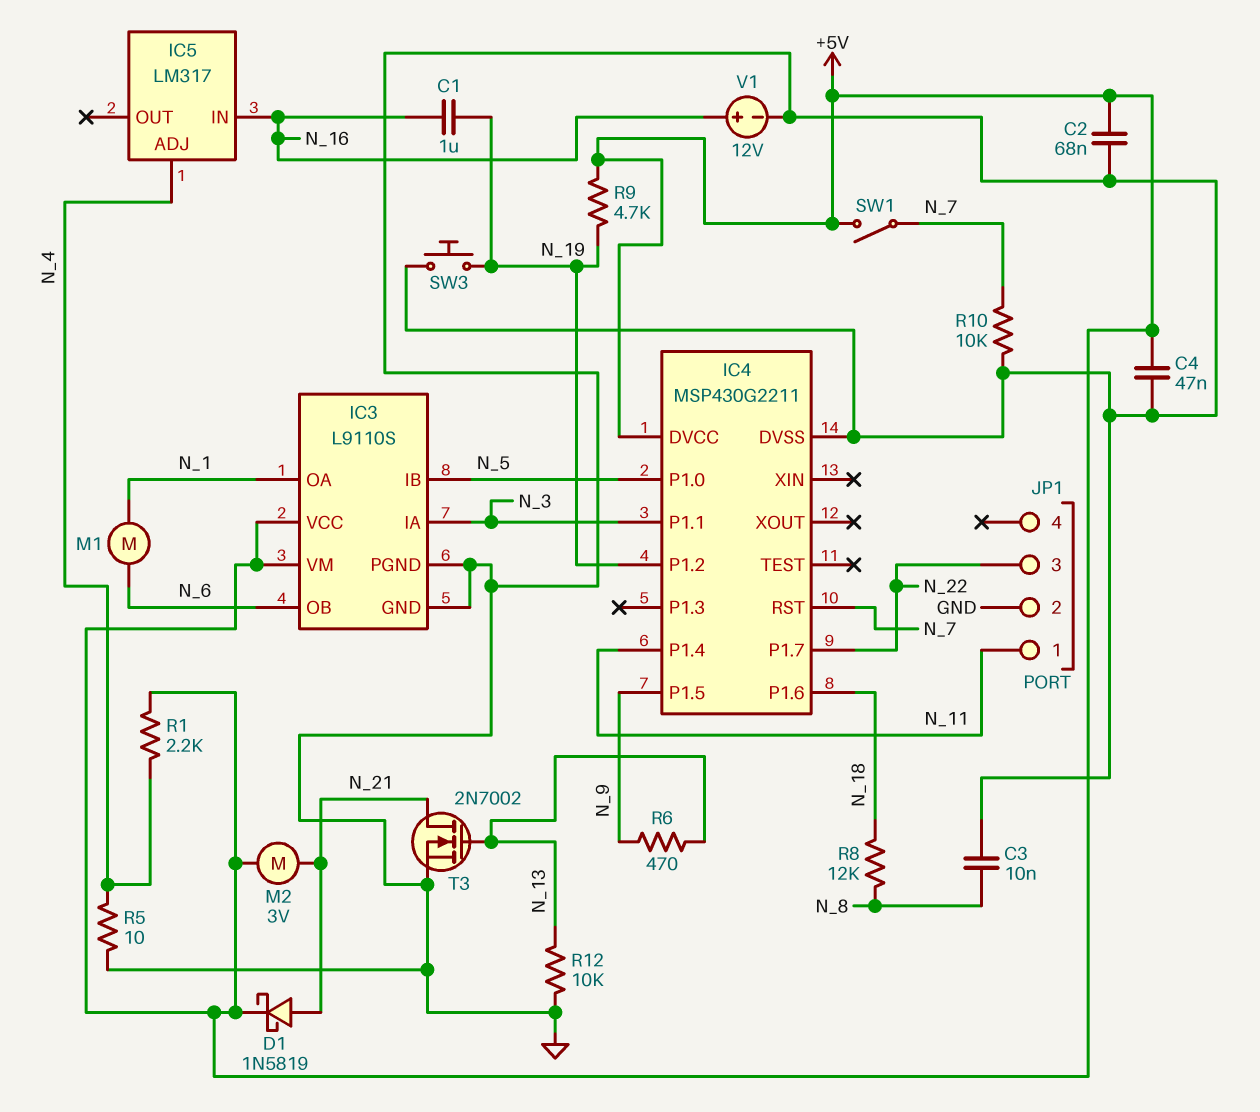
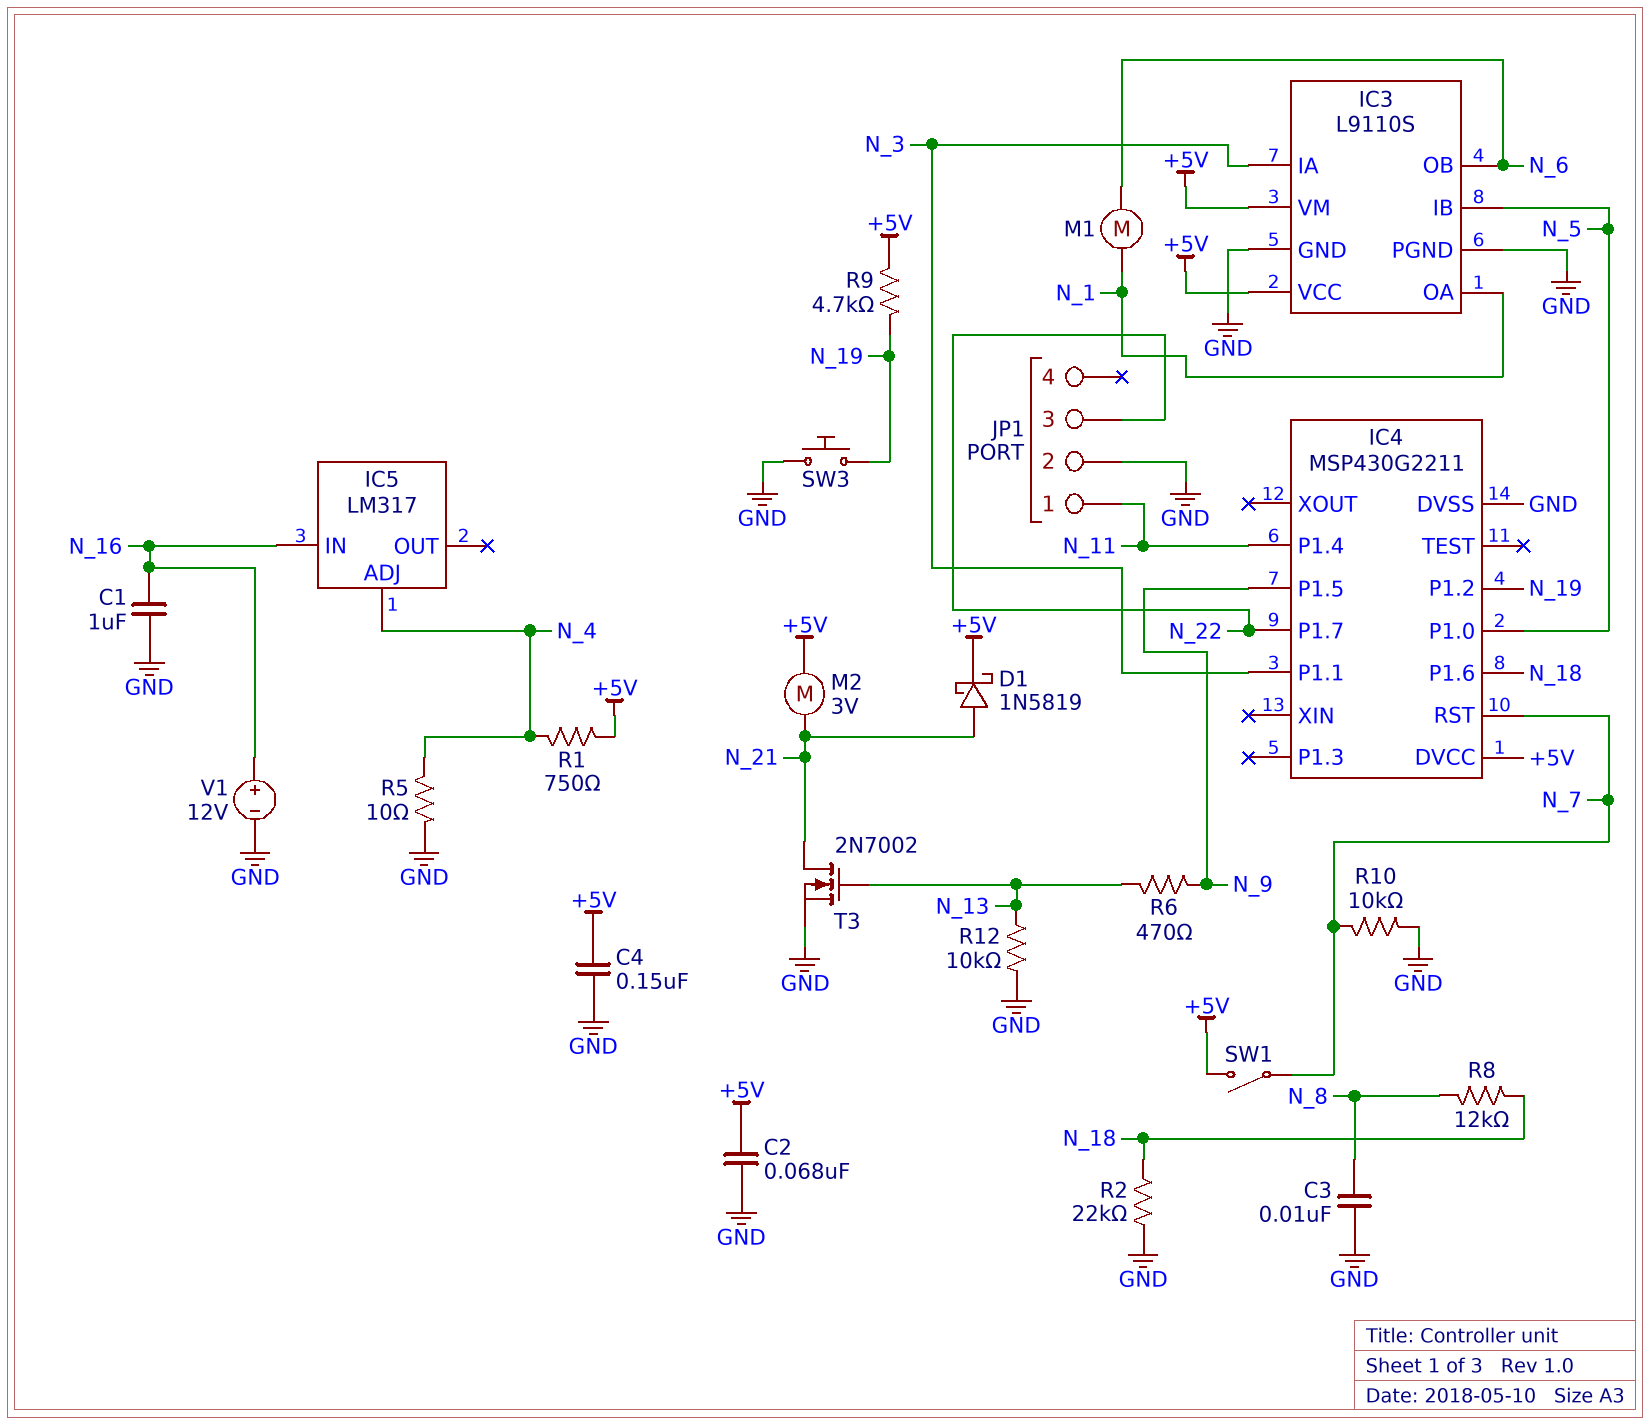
C1: 1uF (N_16, N_19) -> 1uF (GND, N_16)
C4: 47nF (+5V, GND) -> 150nF (+5V, GND)
R1: 2.2k (+5V, N_4) -> 750 (+5V, N_4)
R2: none -> 22k (GND, N_18)

